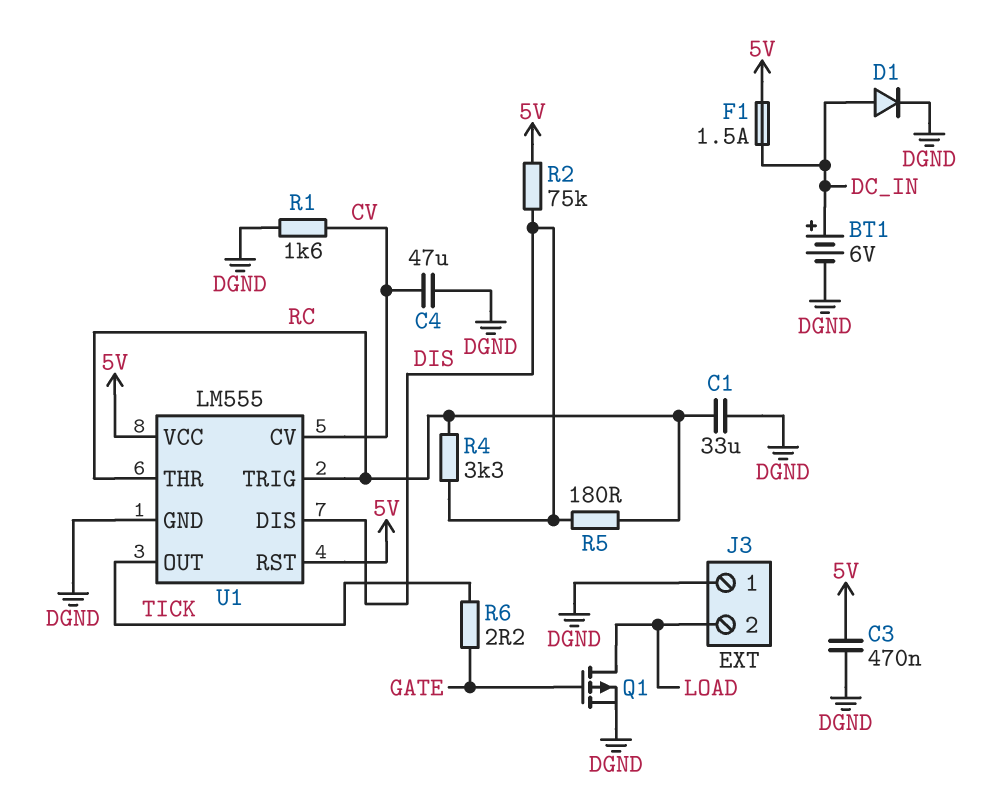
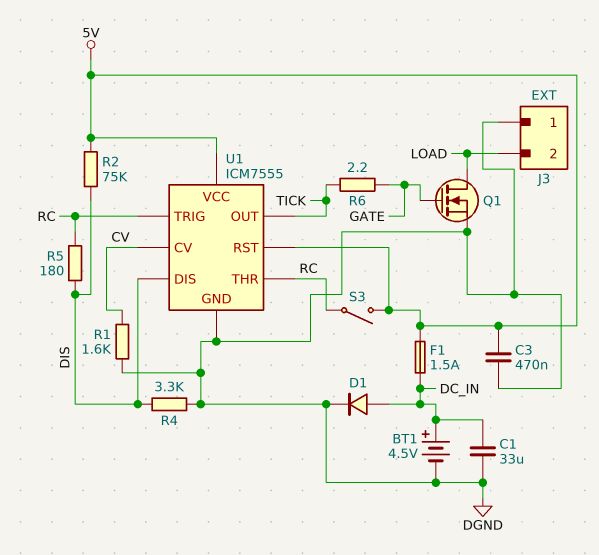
BT1: 6V (plus DC_IN, minus DGND) -> 4.5V (plus DC_IN, minus DGND)
C1: 33uF (DGND, RC) -> 33uF (DC_IN, DGND)
C4: 47uF (CV, DGND) -> none
Q1: PMOS (G GATE, D LOAD, S DGND) -> NMOS (G GATE, D LOAD, S DGND)
R4: 3.3k (DIS, RC) -> 3.3k (DGND, DIS)
S3: none -> switch (5V, RC)
U1: LM555 -> ICM7555

